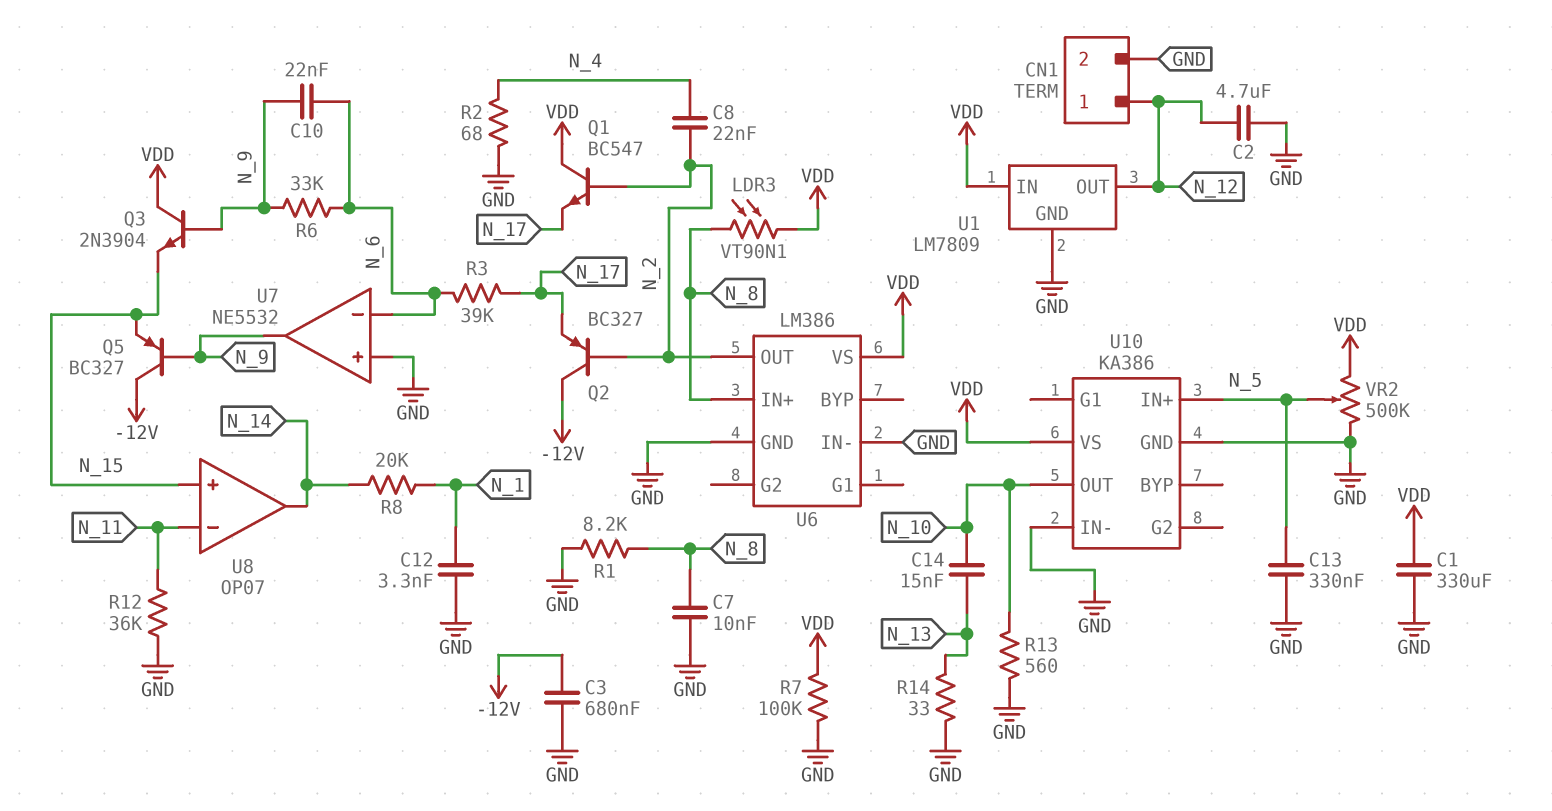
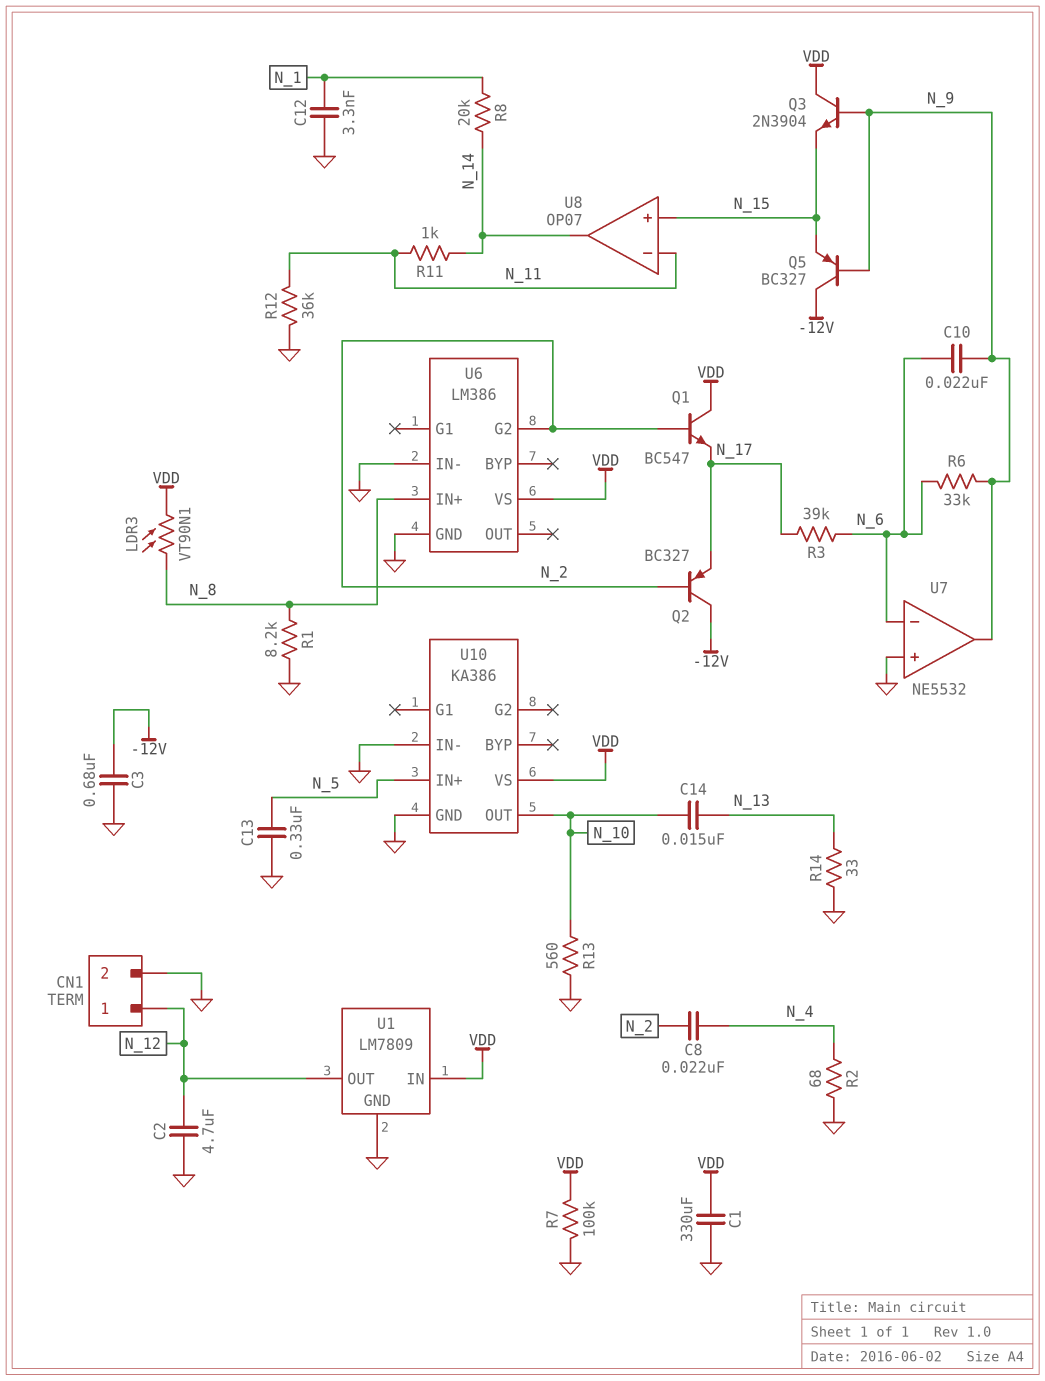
C7: 10nF (GND, N_8) -> none
R11: none -> 1k (N_11, N_14)
U6 pin G2: none -> N_2
U6 pin OUT: N_2 -> none
VR2: 500k (GND, VDD, wiper N_5) -> none

